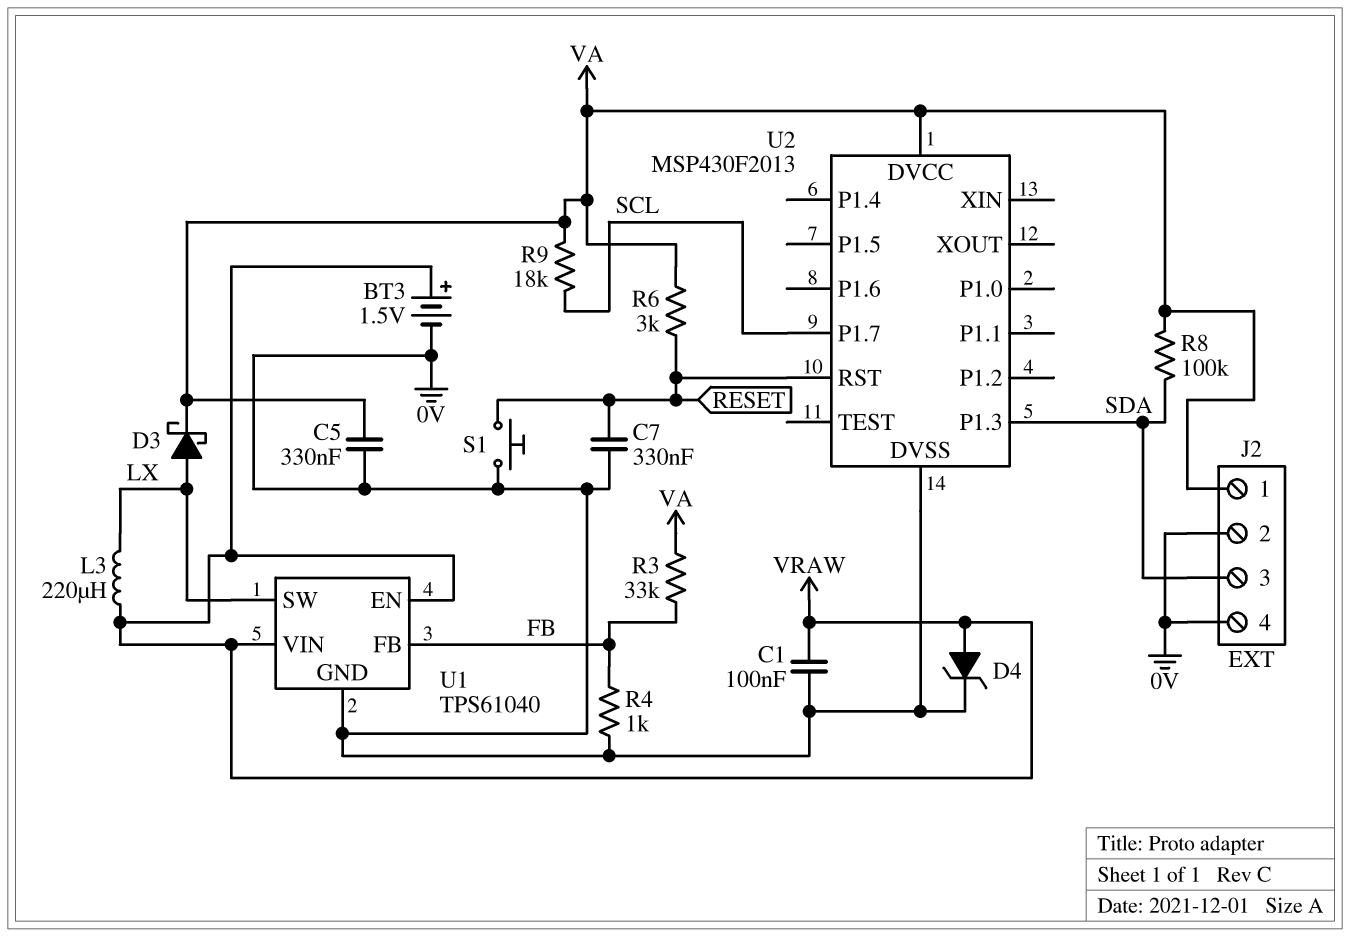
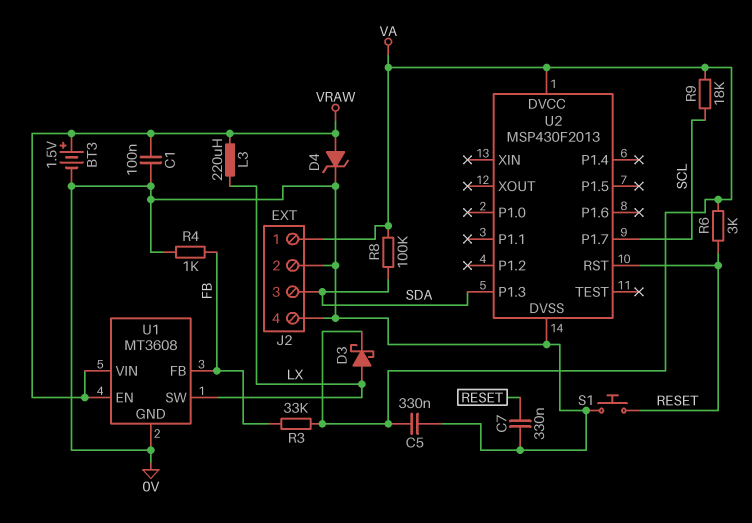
U1: TPS61040 -> MT3608

